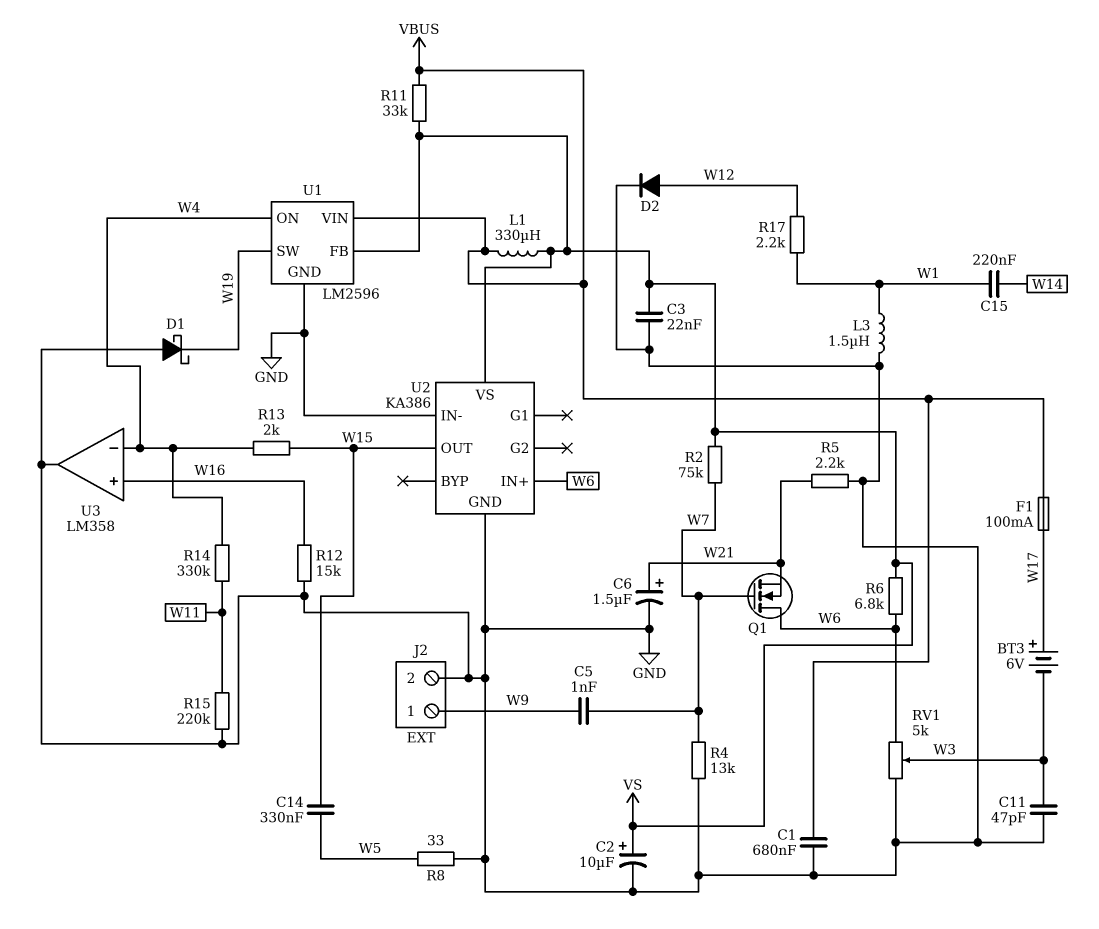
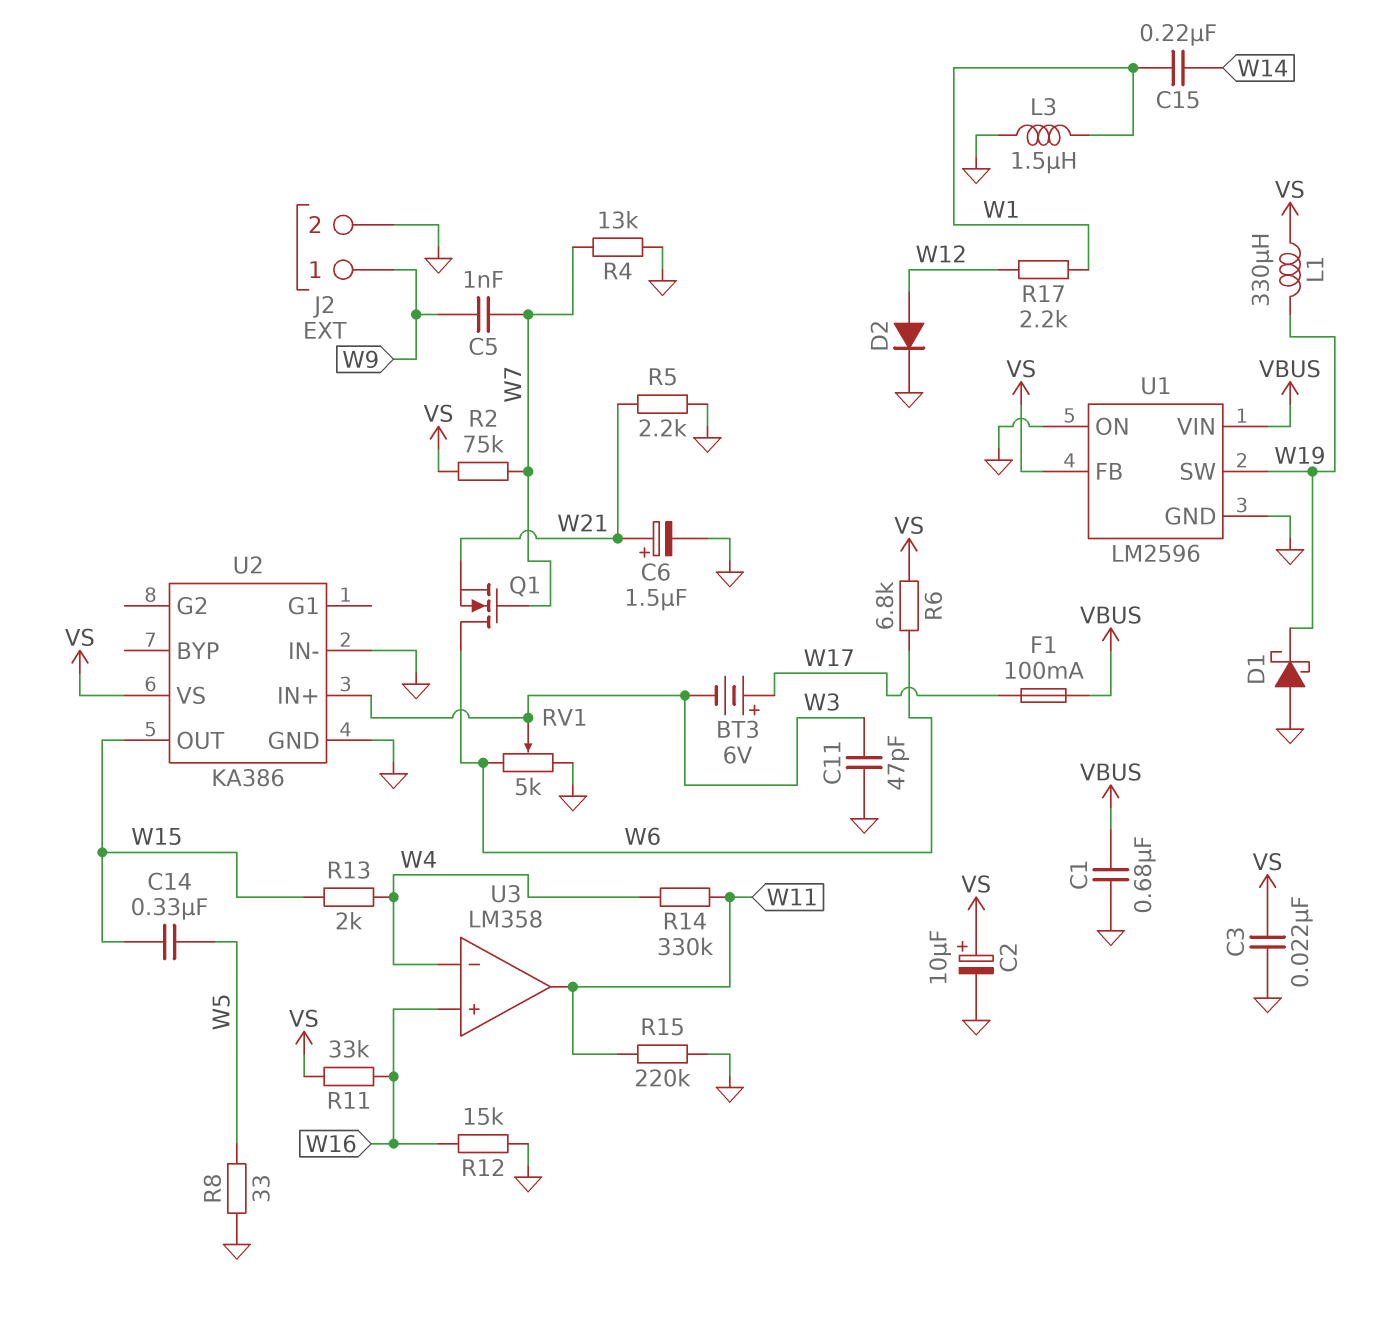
L1: 330uH (VBUS, VS) -> 330uH (VS, W19)
R11: 33k (VBUS, VS) -> 33k (VS, W16)
U1 pin ON: W4 -> GND
U2 pin IN+: W6 -> W3
U3 pin out: GND -> W11

